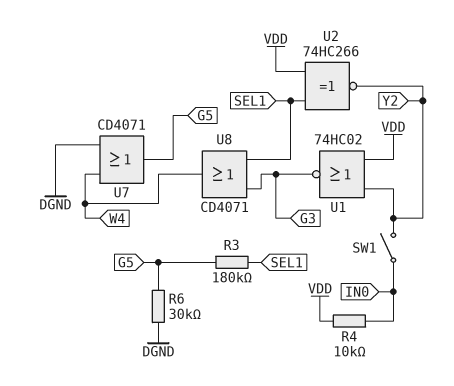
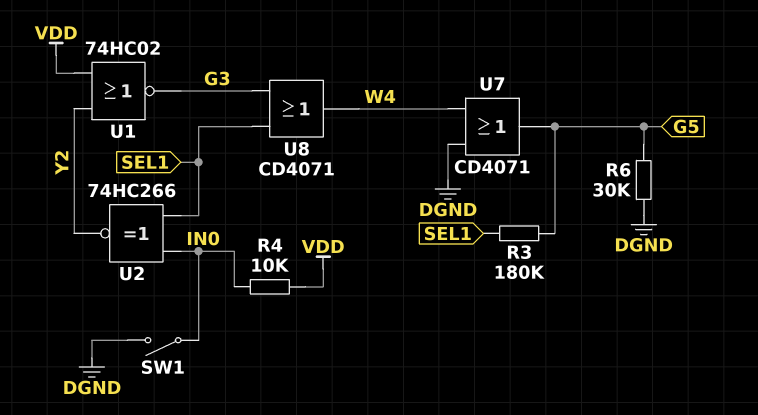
SW1: switch (IN0, Y2) -> switch (DGND, IN0)
U2: XNOR 74HC266 (in SEL1, in VDD, out Y2) -> XNOR 74HC266 (in IN0, in SEL1, out Y2)

